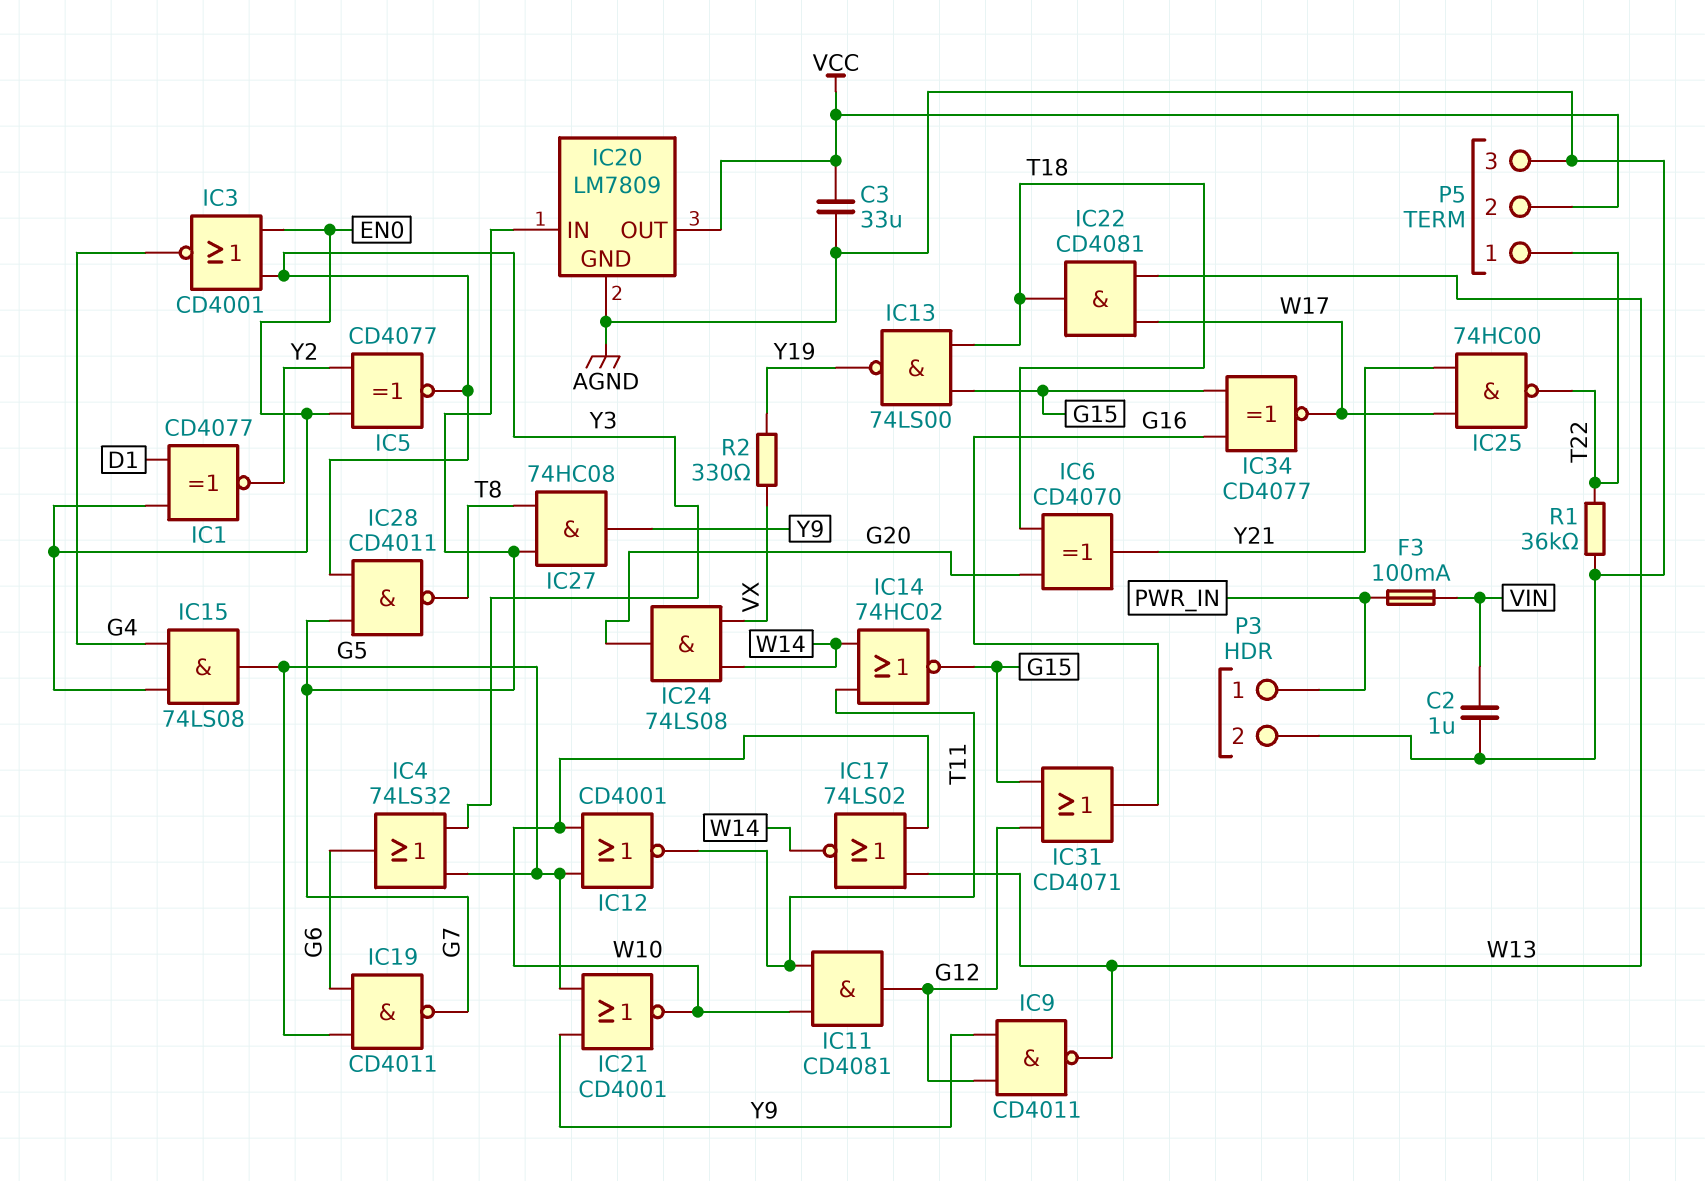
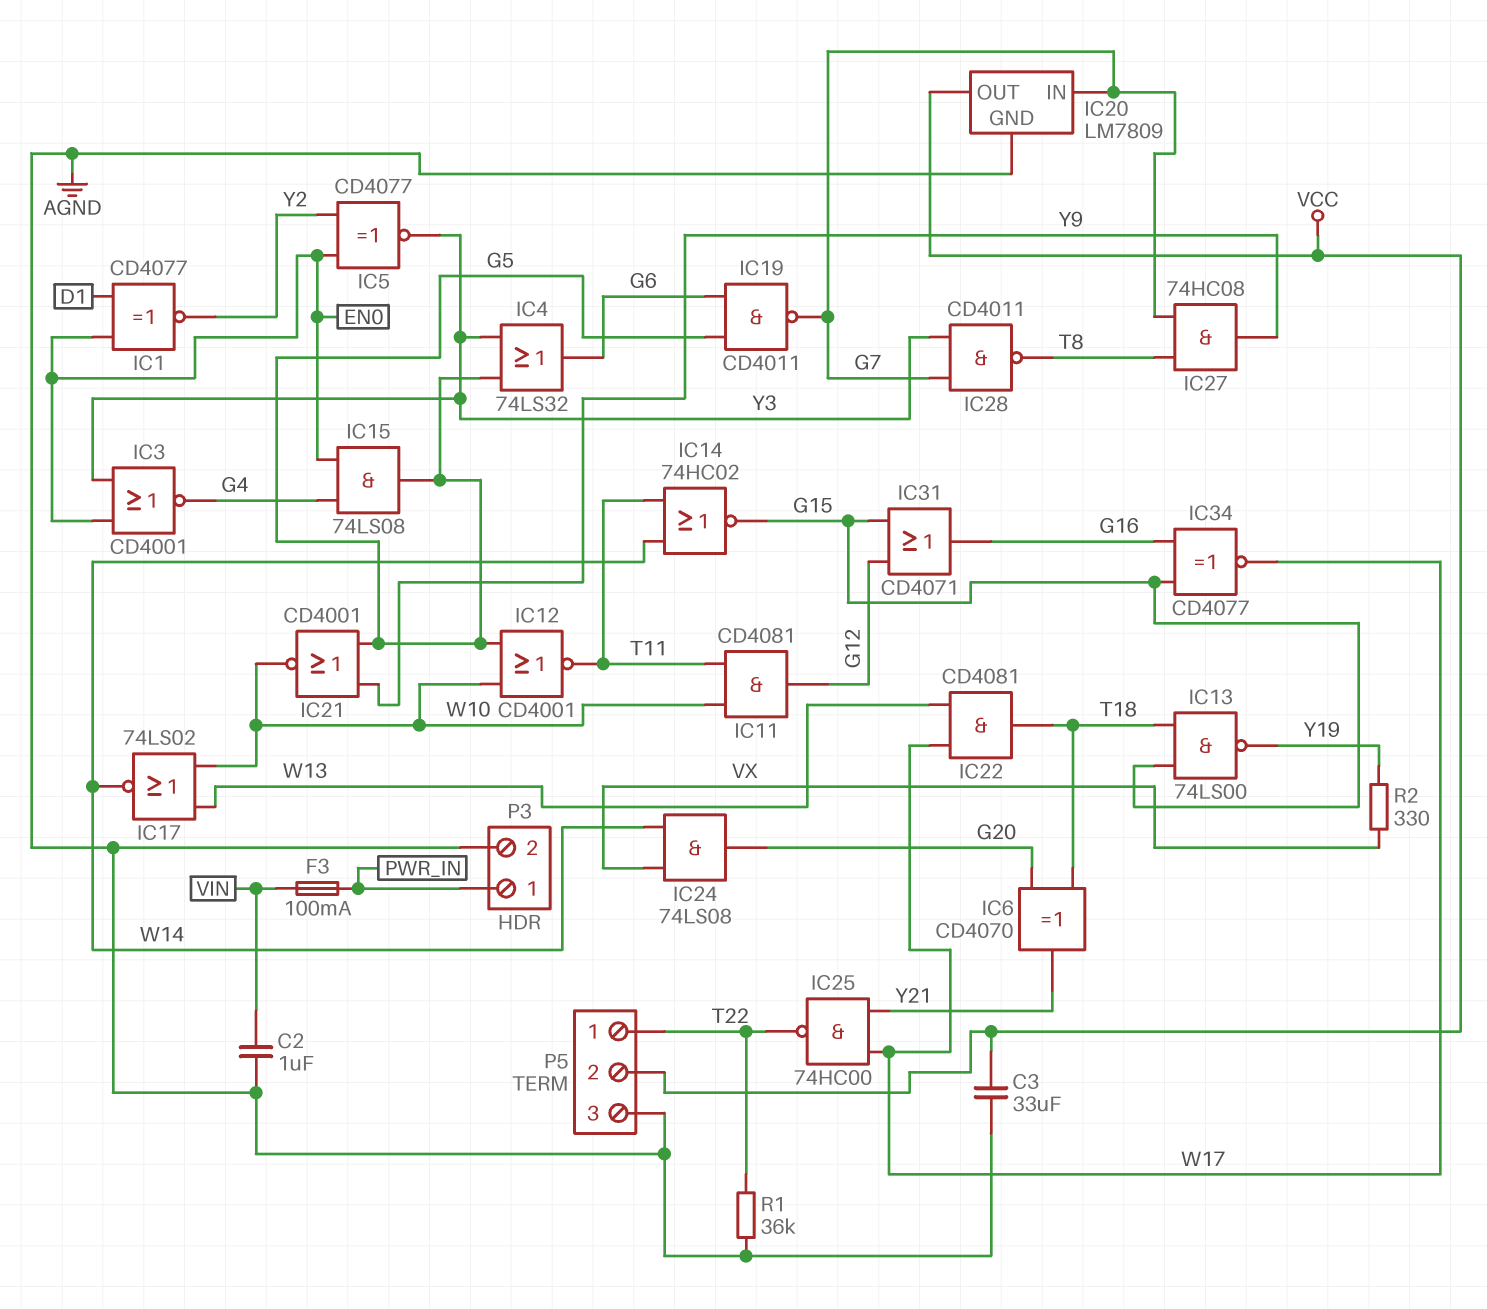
IC9: NAND CD4011 (in G12, in Y9, out W13) -> none

